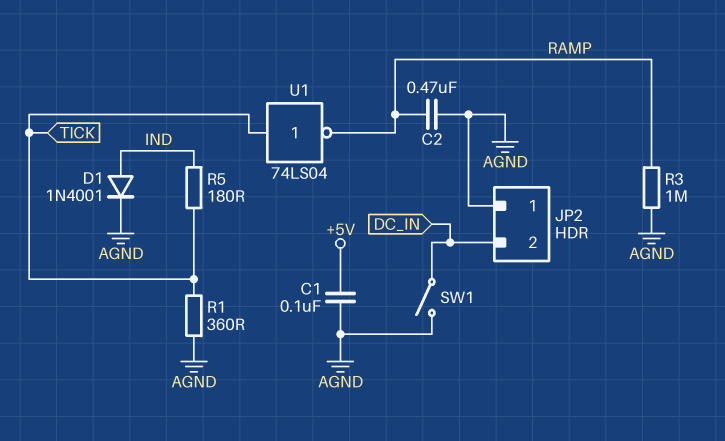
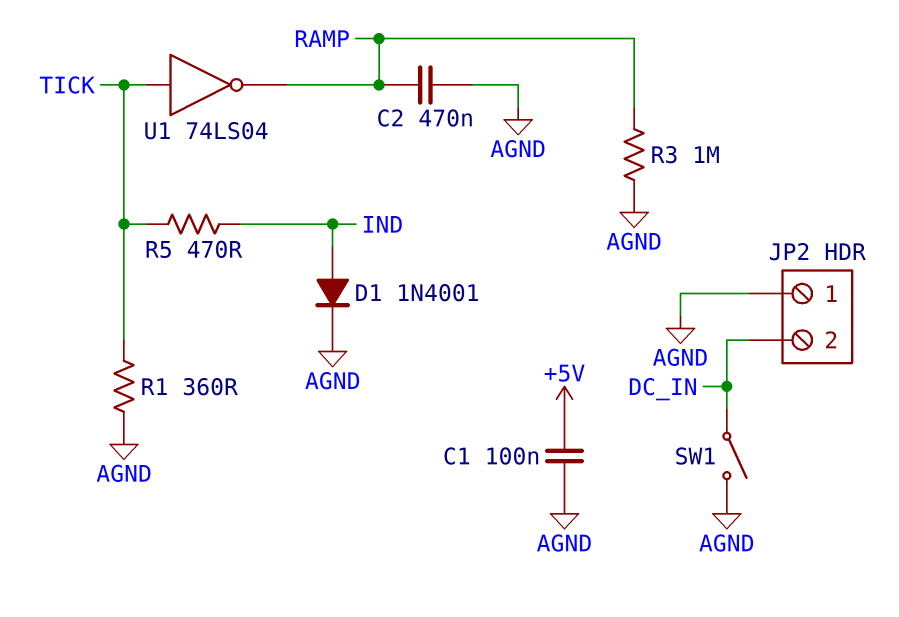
R5: 180 (IND, TICK) -> 470 (IND, TICK)

